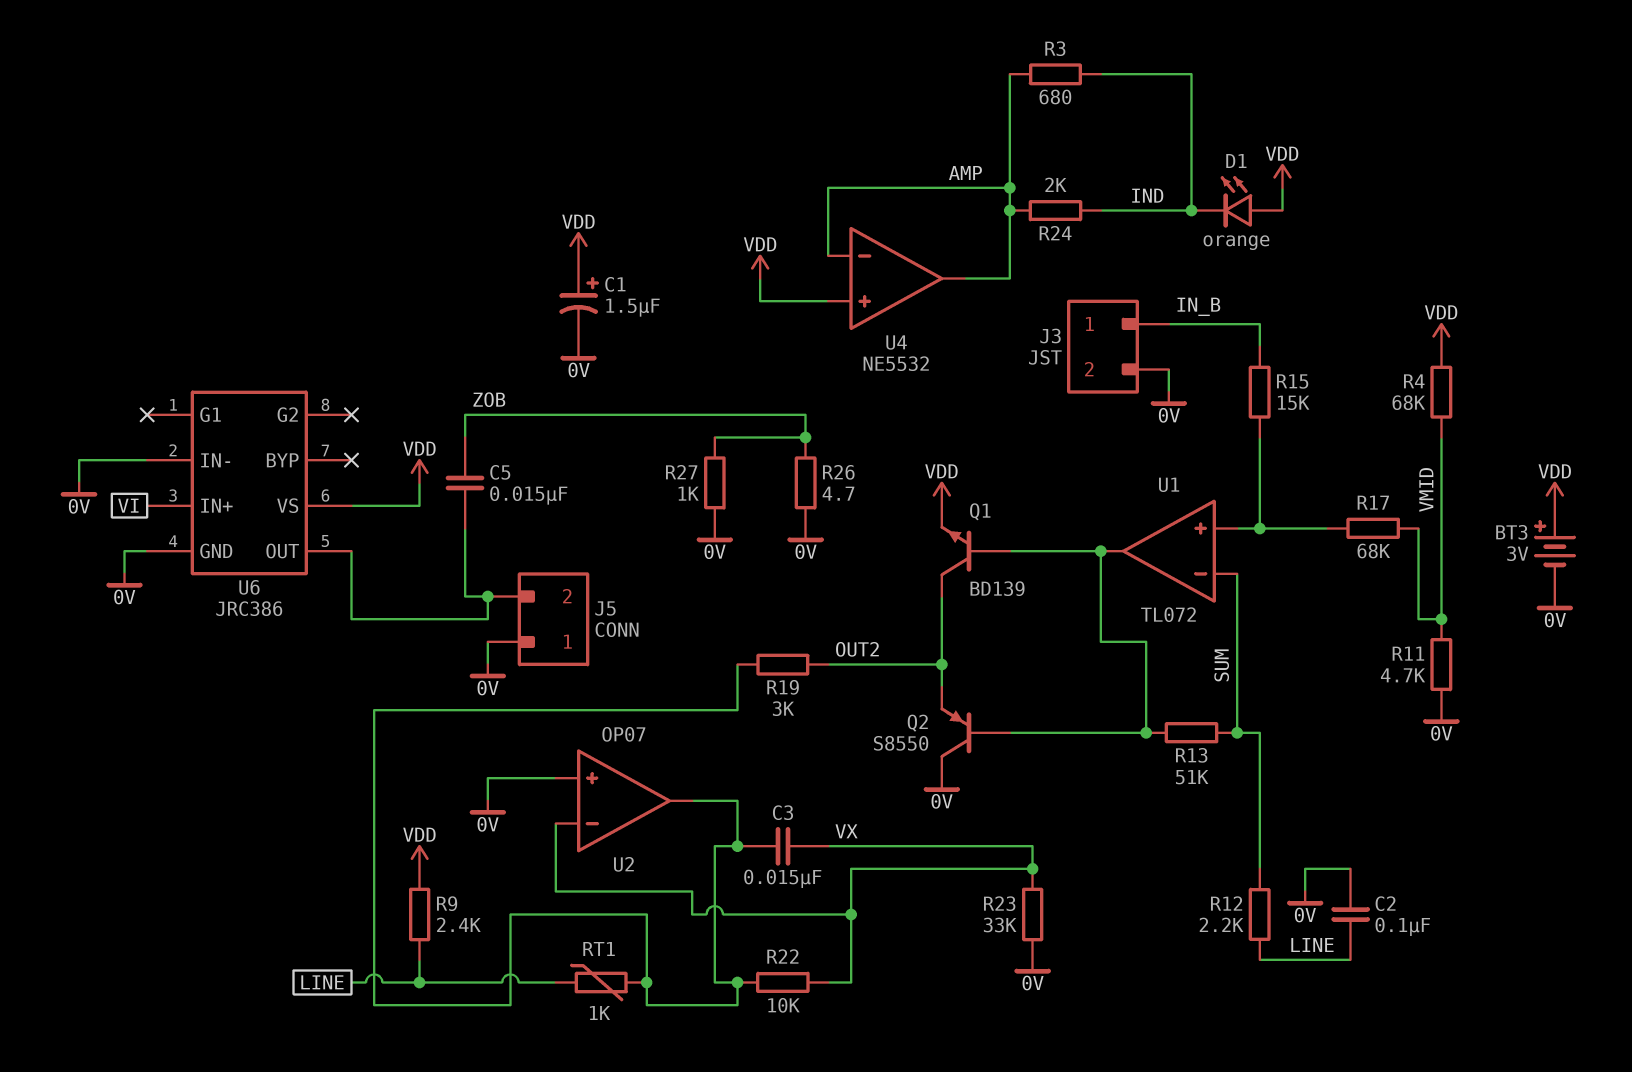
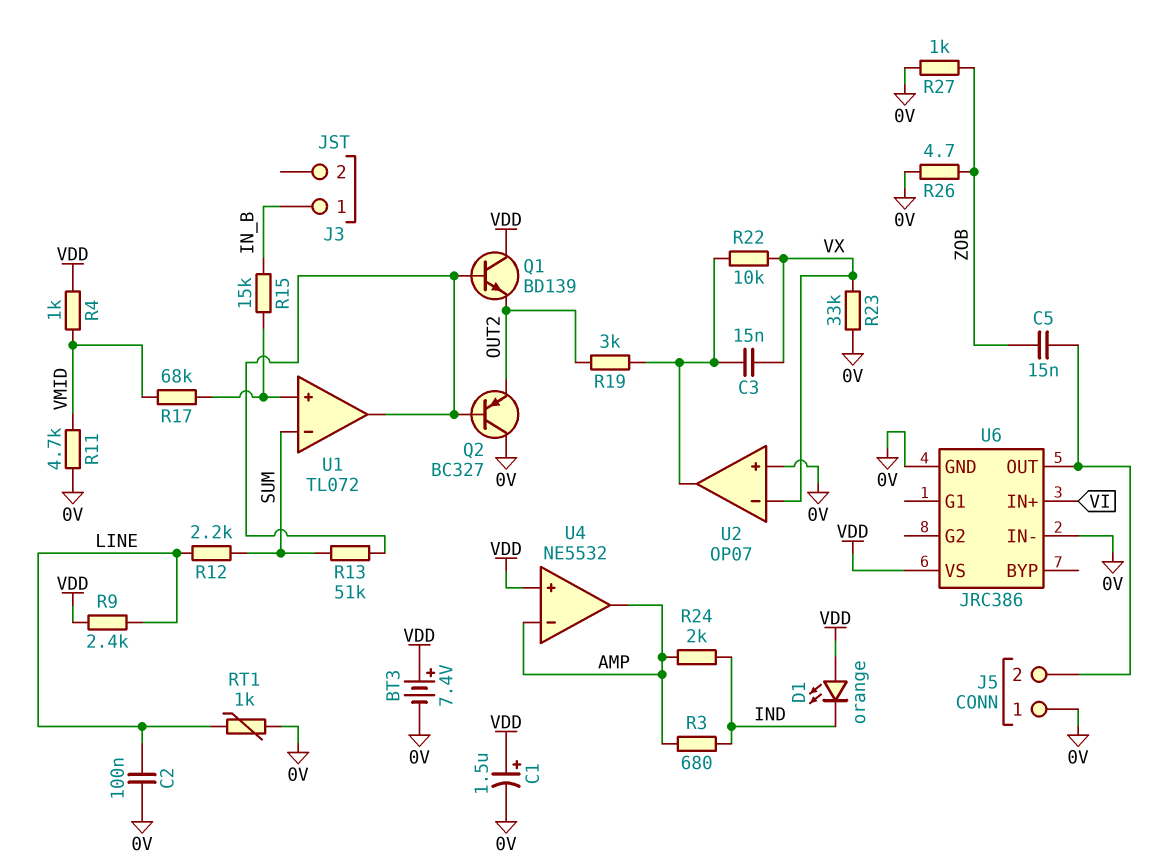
BT3: 3V (plus VDD, minus 0V) -> 7.4V (plus VDD, minus 0V)
J3 pin 2: 0V -> none
Q1: NPN BD139 (B U1/out, C OUT2, E VDD) -> NPN BD139 (B U1/out, C VDD, E OUT2)
Q2: PNP S8550 (B U1/out, C 0V, E OUT2) -> PNP BC327 (B U1/out, C 0V, E OUT2)
R4: 68k (VDD, VMID) -> 1k (VDD, VMID)
RT1: 1k (LINE, U2/out) -> 1k (0V, LINE)

